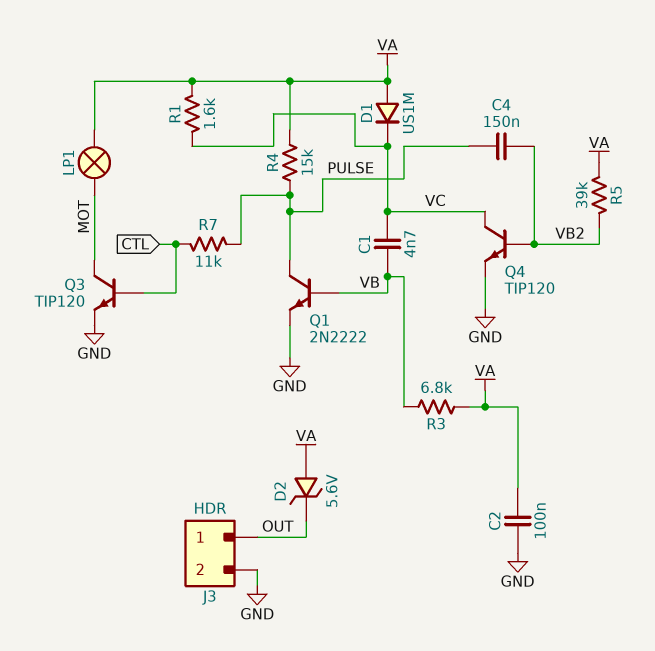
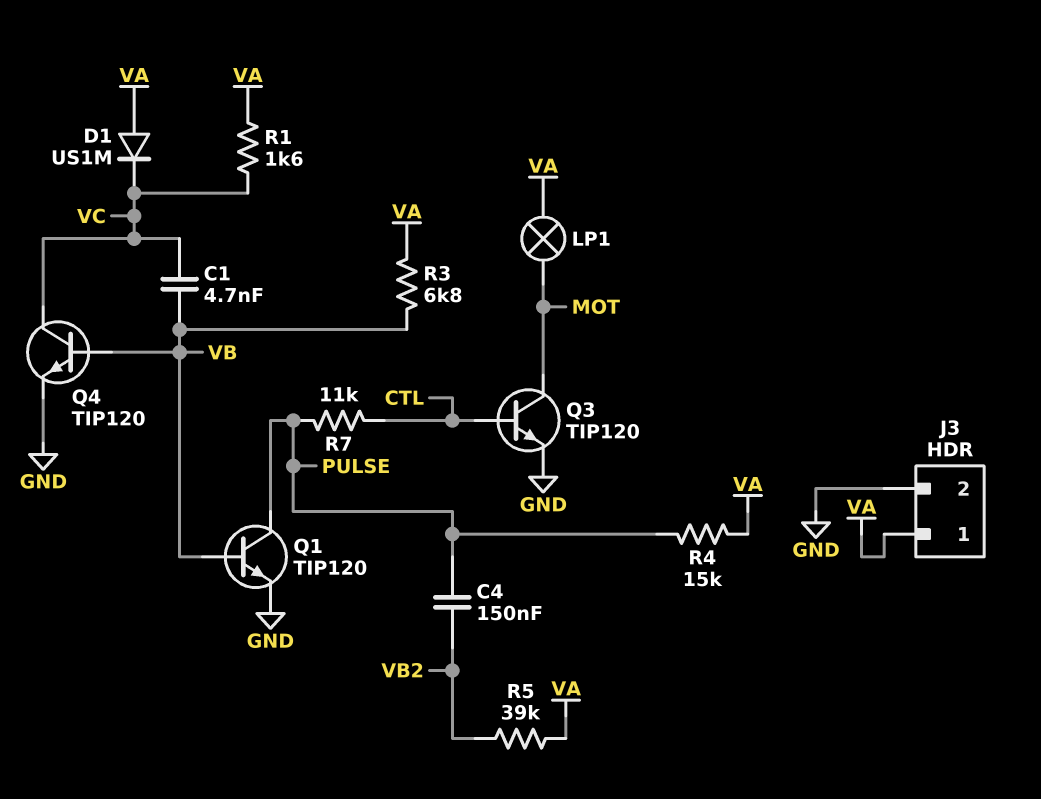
C2: 100nF (GND, VA) -> none
D2: zener 5.6V (A VA, K OUT) -> none
J3 pin 1: OUT -> VA
Q1: NPN 2N2222 (B VB, C PULSE, E GND) -> NPN TIP120 (B VB, C PULSE, E GND)
Q4: NPN TIP120 (B VB2, C VC, E GND) -> NPN TIP120 (B VB, C VC, E GND)

